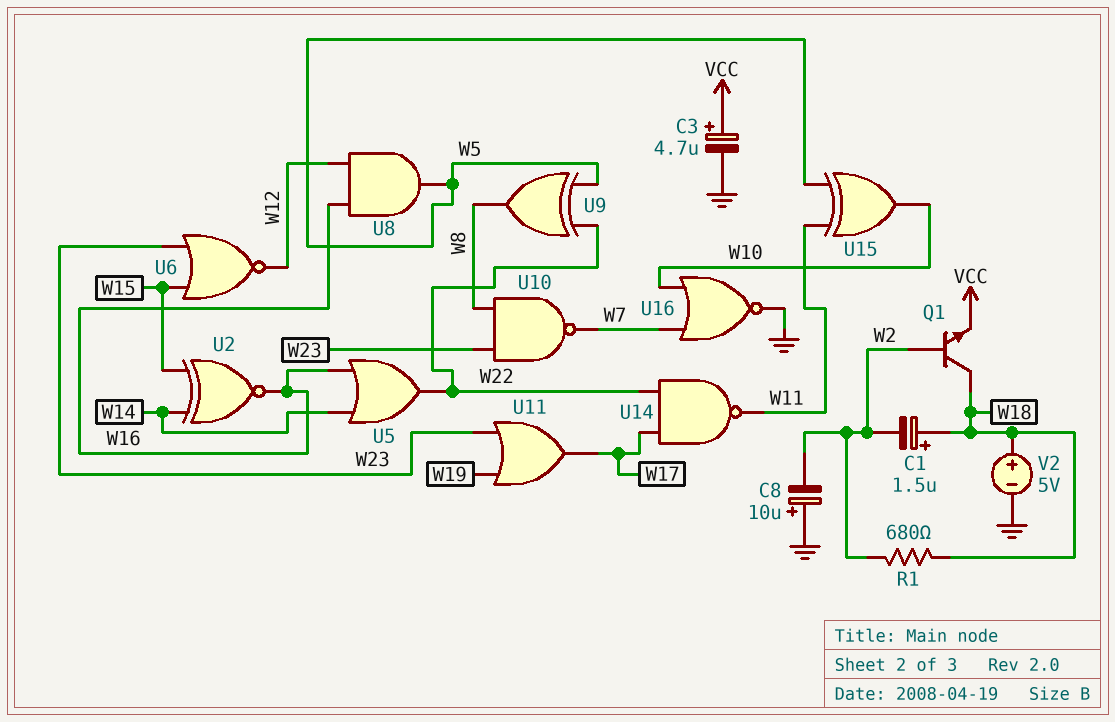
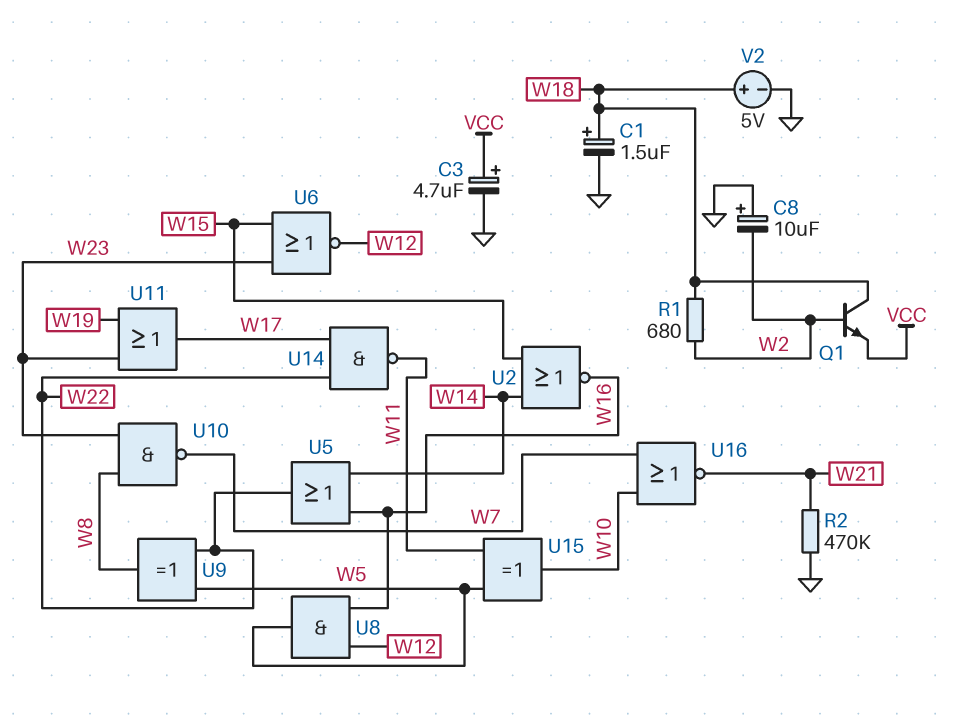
C1: 1.5uF (plus W18, minus W2) -> 1.5uF (plus W18, minus GND)
R2: none -> 470k (GND, W21)
U2: XNOR (in W14, in W15, out W16) -> NOR (in W14, in W15, out W16)
U16: NOR (in W7, in W10, out GND) -> NOR (in W7, in W10, out W21)

